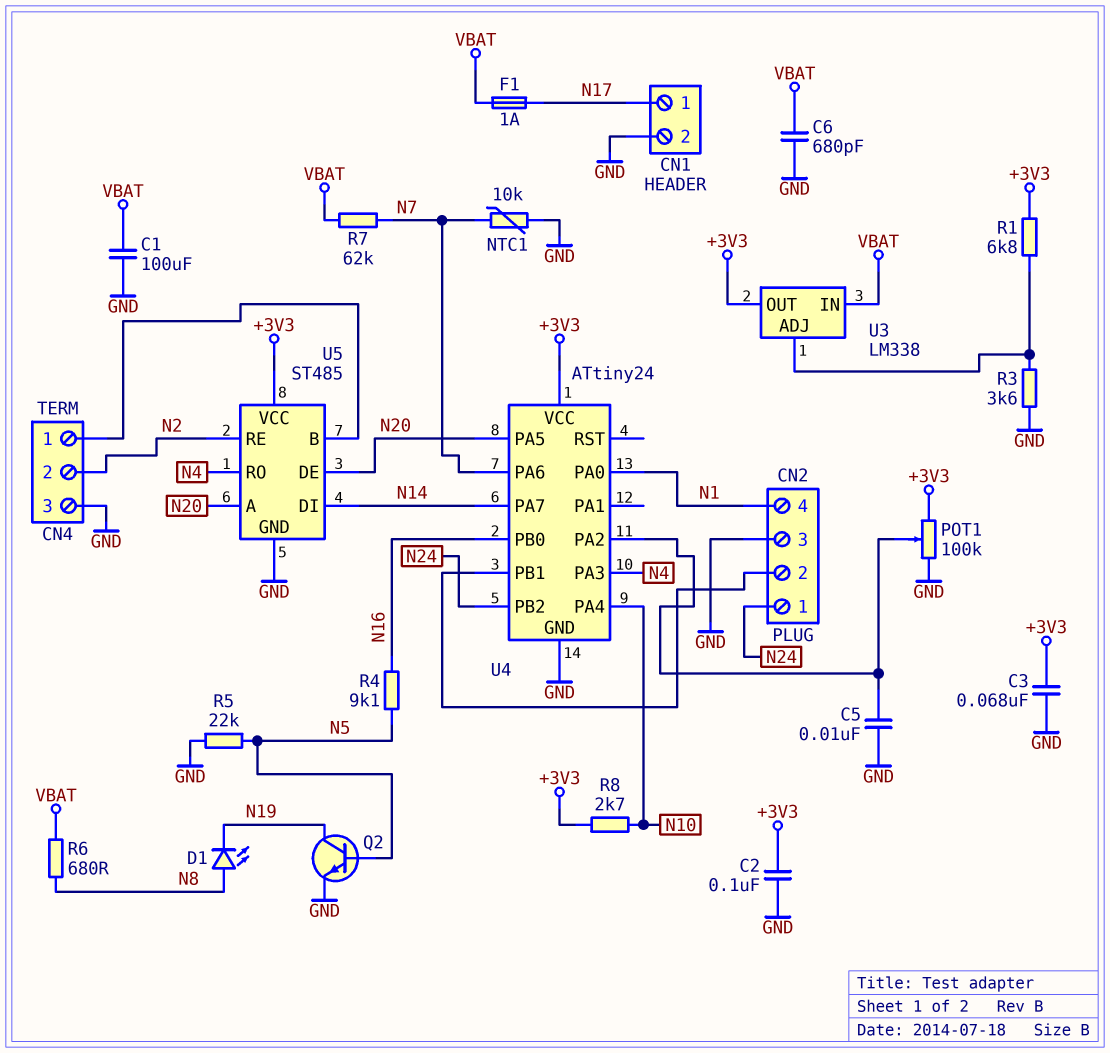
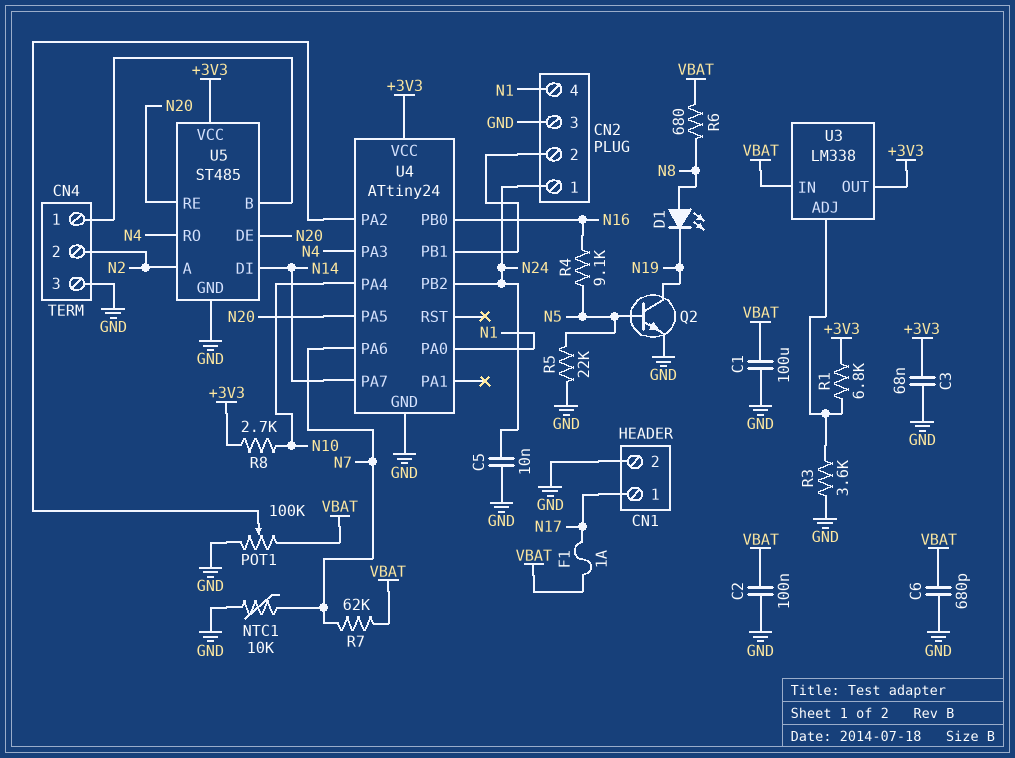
C2: 100nF (+3V3, GND) -> 100nF (GND, VBAT)
C5: 10nF (GND, U4/PA2) -> 10nF (GND, N24)
POT1: 100k (+3V3, GND, wiper U4/PA2) -> 100k (GND, VBAT, wiper U4/PA2)
U5 pin A: N20 -> N2
U5 pin RE: N2 -> N20

